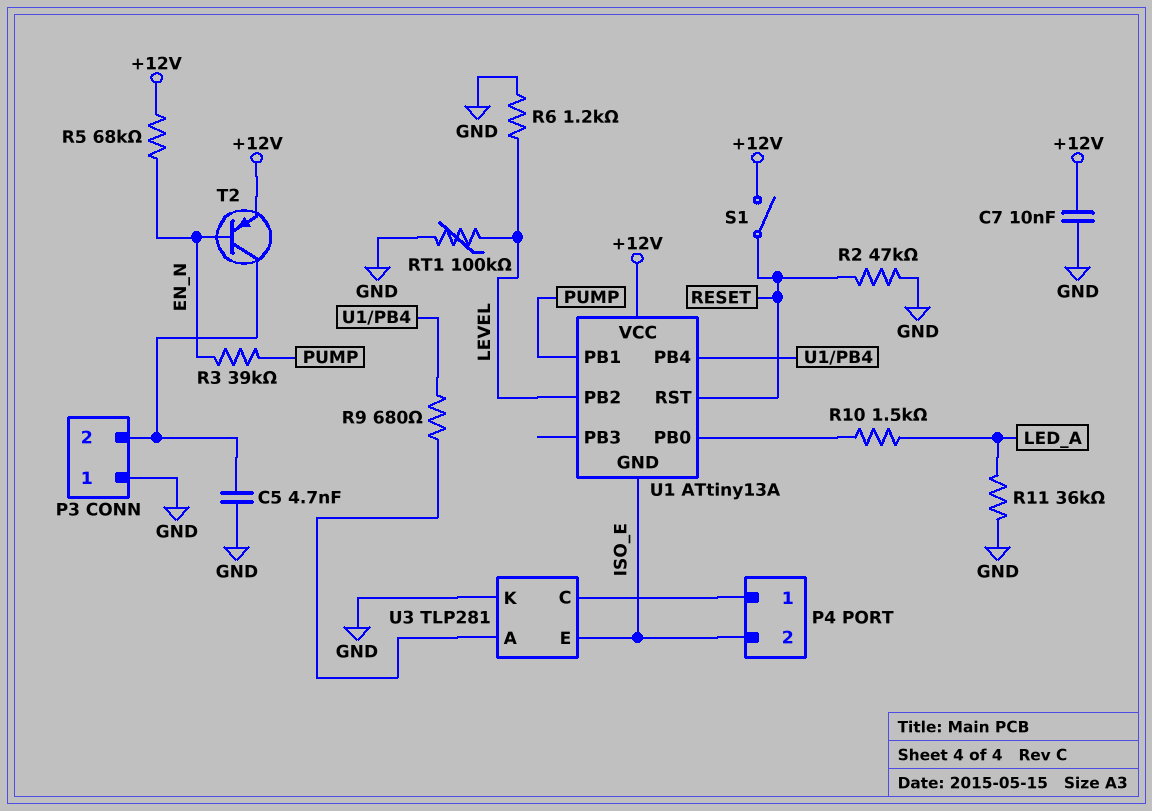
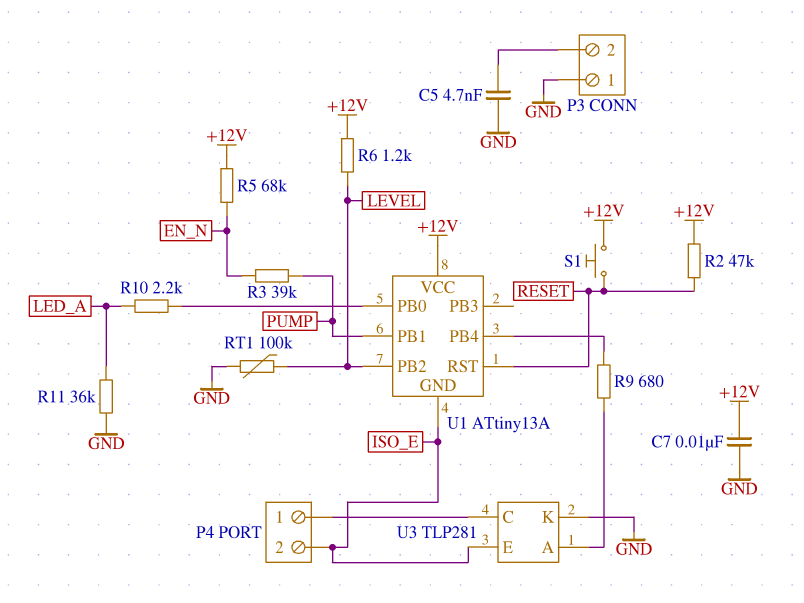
R2: 47k (GND, RESET) -> 47k (+12V, RESET)
R6: 1.2k (GND, LEVEL) -> 1.2k (+12V, LEVEL)
R10: 1.5k (LED_A, U1/PB0) -> 2.2k (LED_A, U1/PB0)
S1: switch (+12V, RESET) -> button (+12V, RESET)
T2: PNP (B EN_N, C P3/2, E +12V) -> none

